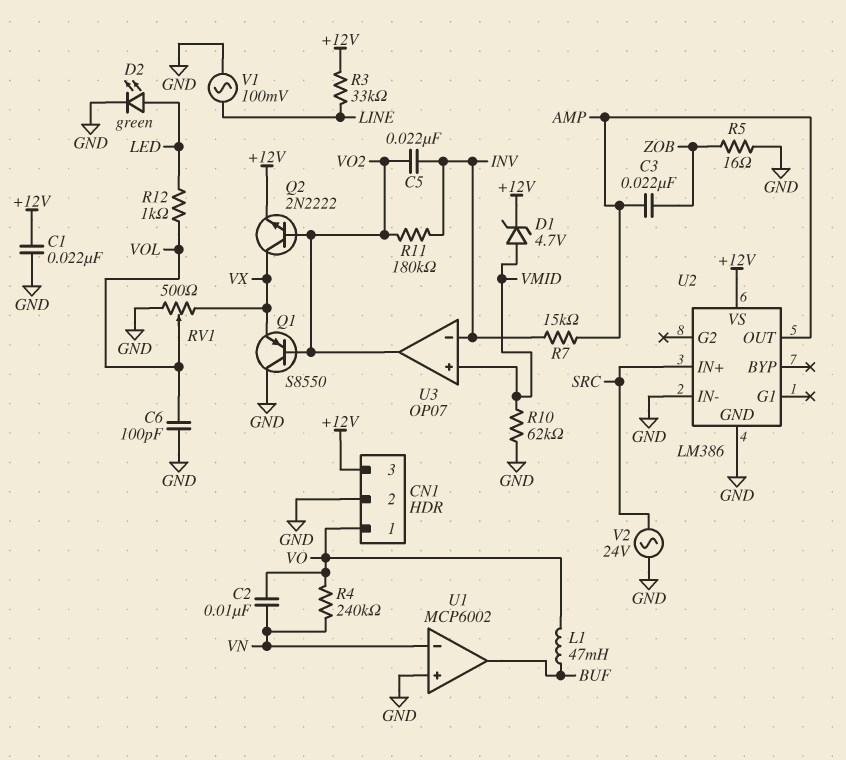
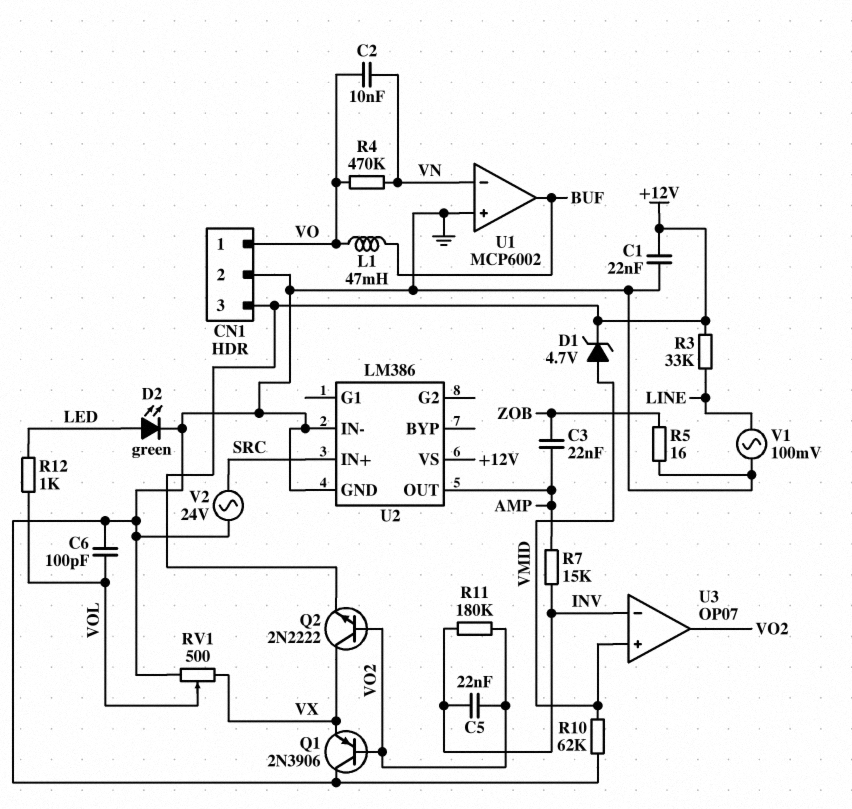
Q1: PNP S8550 (B VO2, C GND, E VX) -> PNP 2N3906 (B VO2, C GND, E VX)
R4: 240k (VN, VO) -> 470k (VN, VO)

